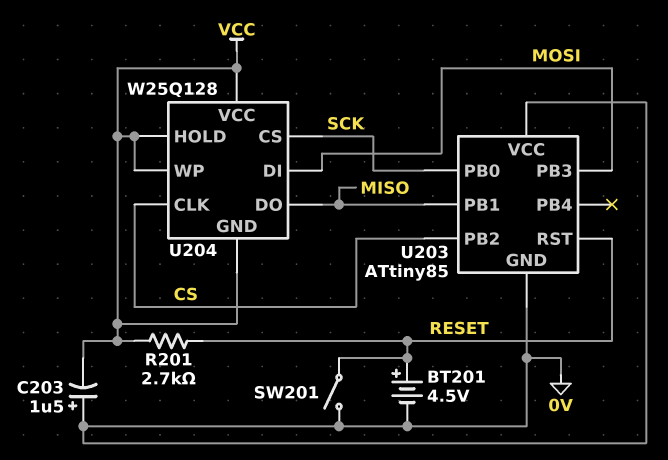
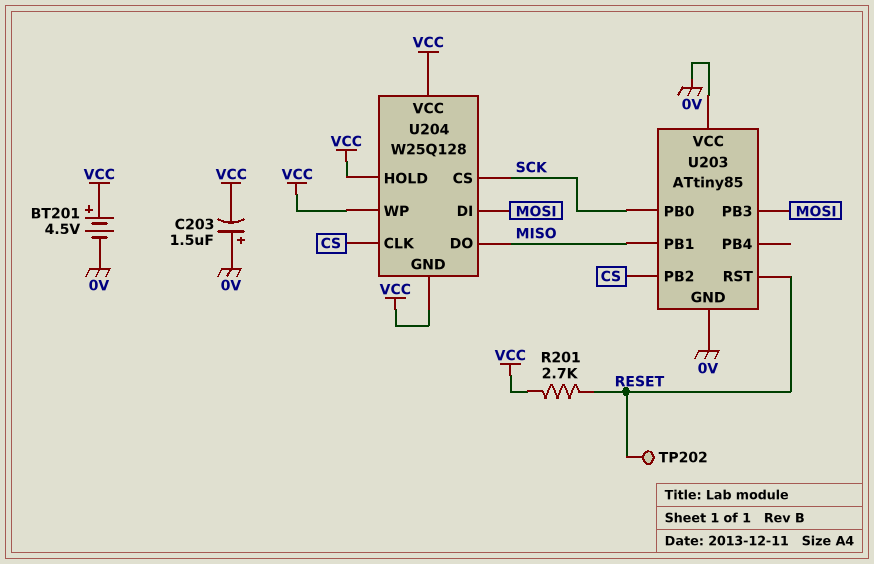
BT201: 4.5V (plus RESET, minus 0V) -> 4.5V (plus VCC, minus 0V)
SW201: switch (0V, RESET) -> none
TP202: none -> test point (RESET)

